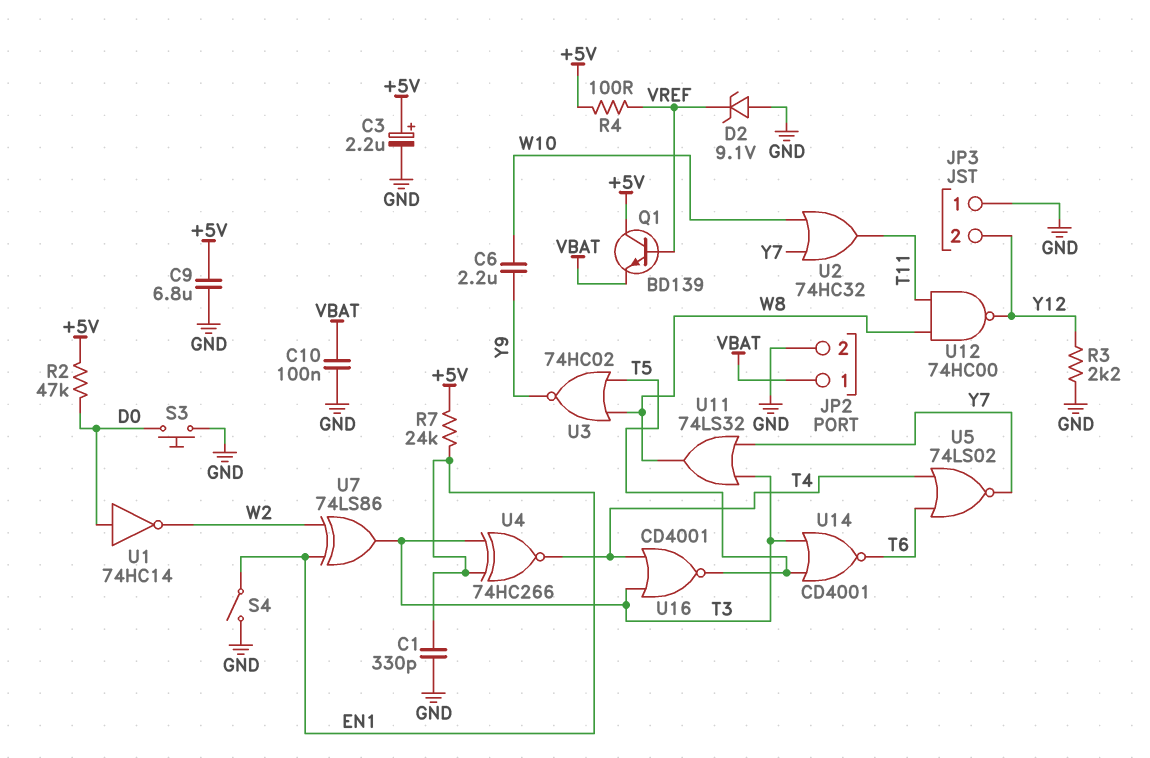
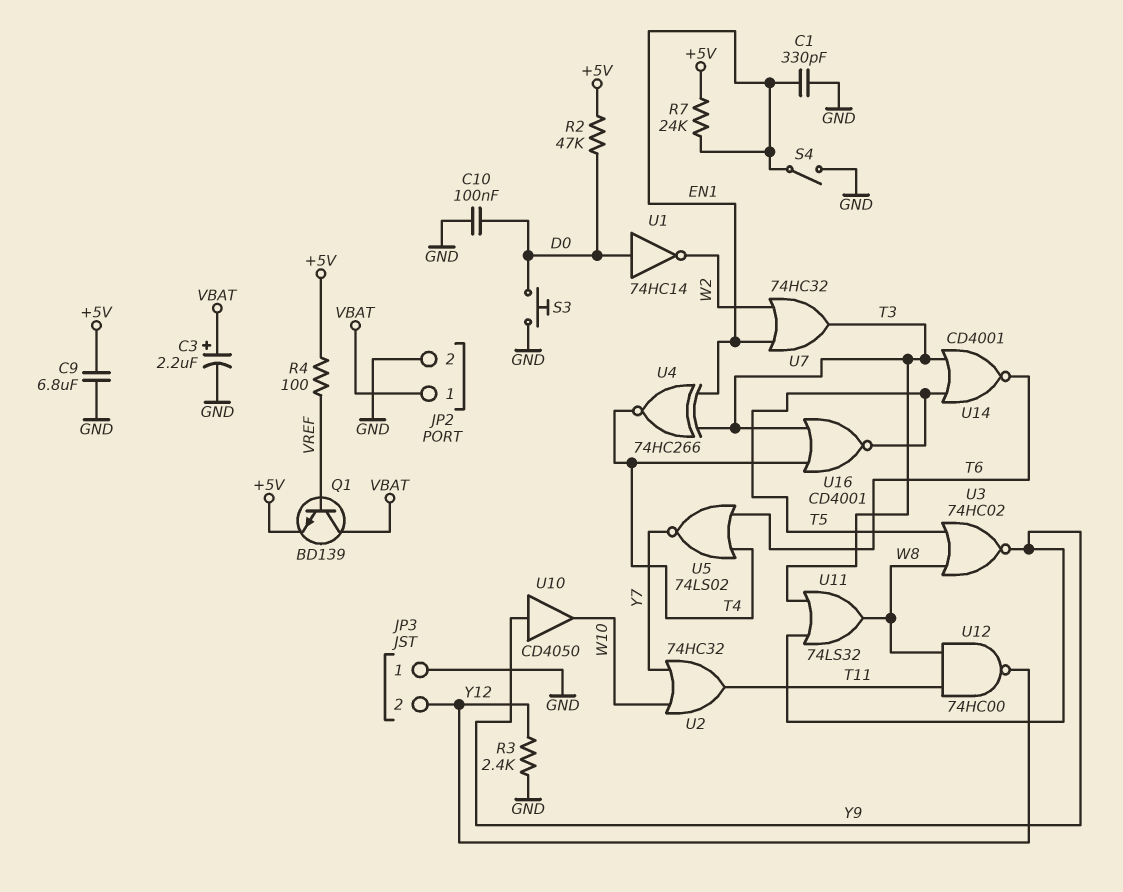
C3: 2.2uF (plus +5V, minus GND) -> 2.2uF (plus VBAT, minus GND)
C6: 2.2uF (W10, Y9) -> none
C10: 100nF (GND, VBAT) -> 100nF (D0, GND)
D2: zener 9.1V (A GND, K VREF) -> none
Q1: NPN BD139 (B VREF, C +5V, E VBAT) -> NPN BD139 (B VREF, C VBAT, E +5V)
R3: 2.2k (GND, Y12) -> 2.4k (GND, Y12)
U7: XOR 74LS86 (in EN1, in W2, out T3) -> OR 74HC32 (in EN1, in W2, out T3)
U10: none -> buffer CD4050 (in Y9, out W10)
U11: OR 74LS32 (in T3, in Y7, out W8) -> OR 74LS32 (in T3, in Y9, out W8)

